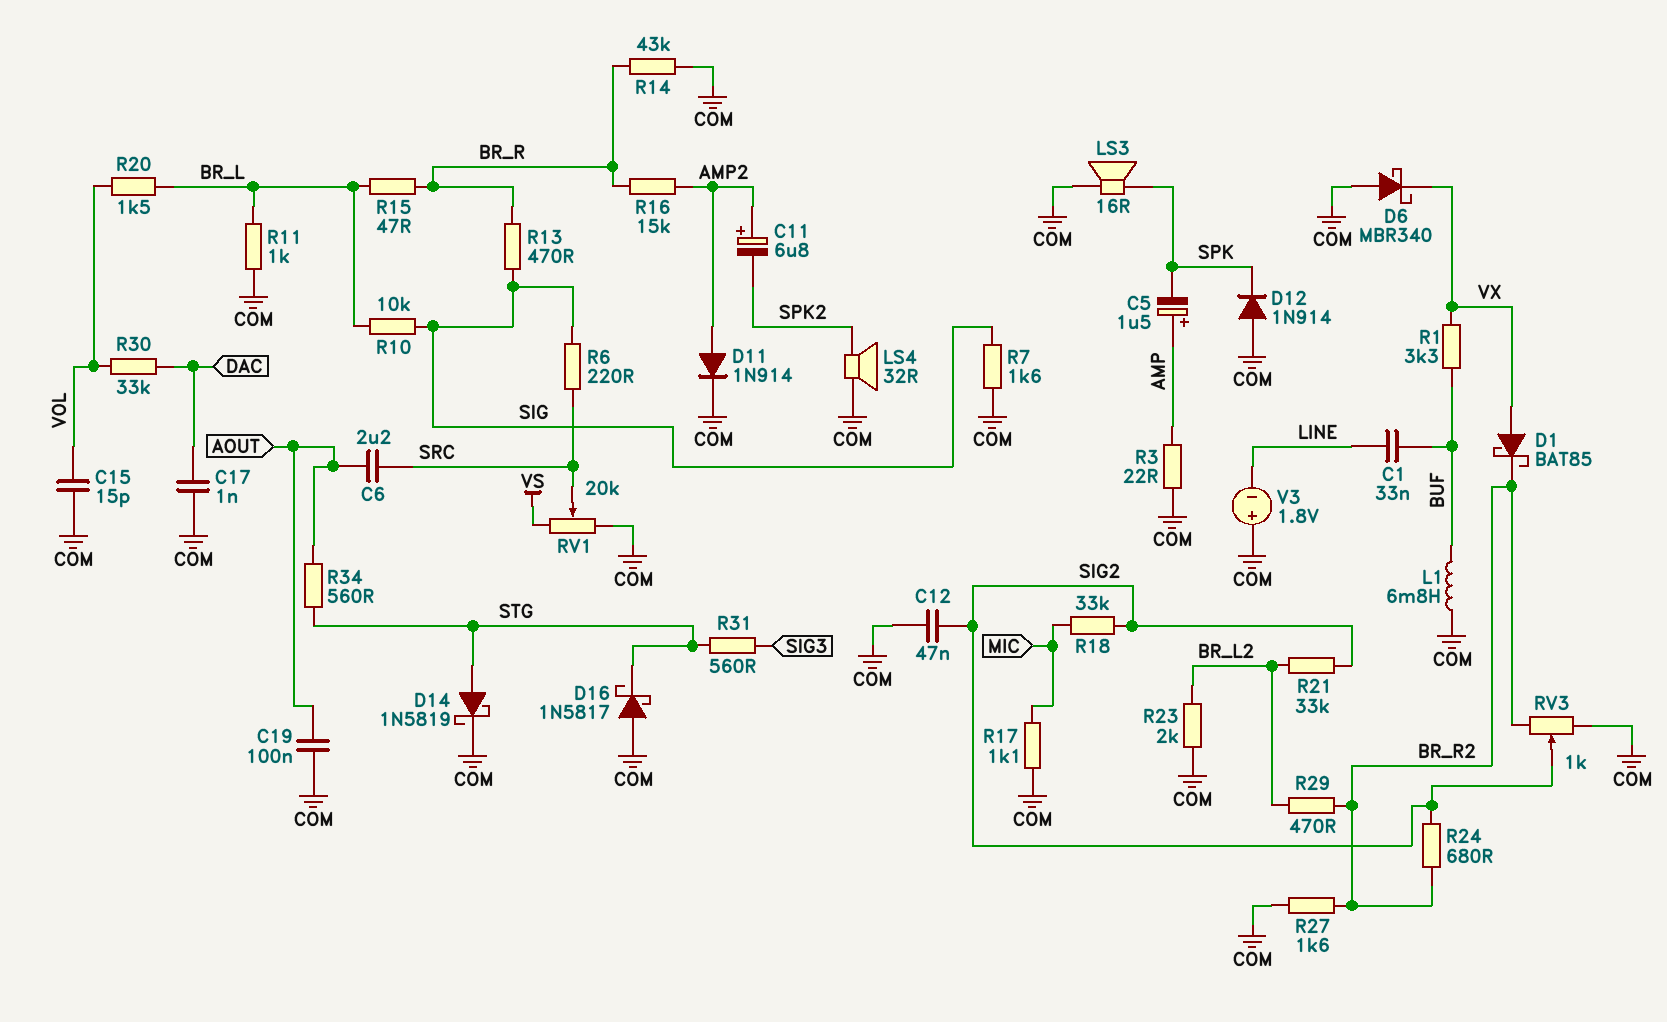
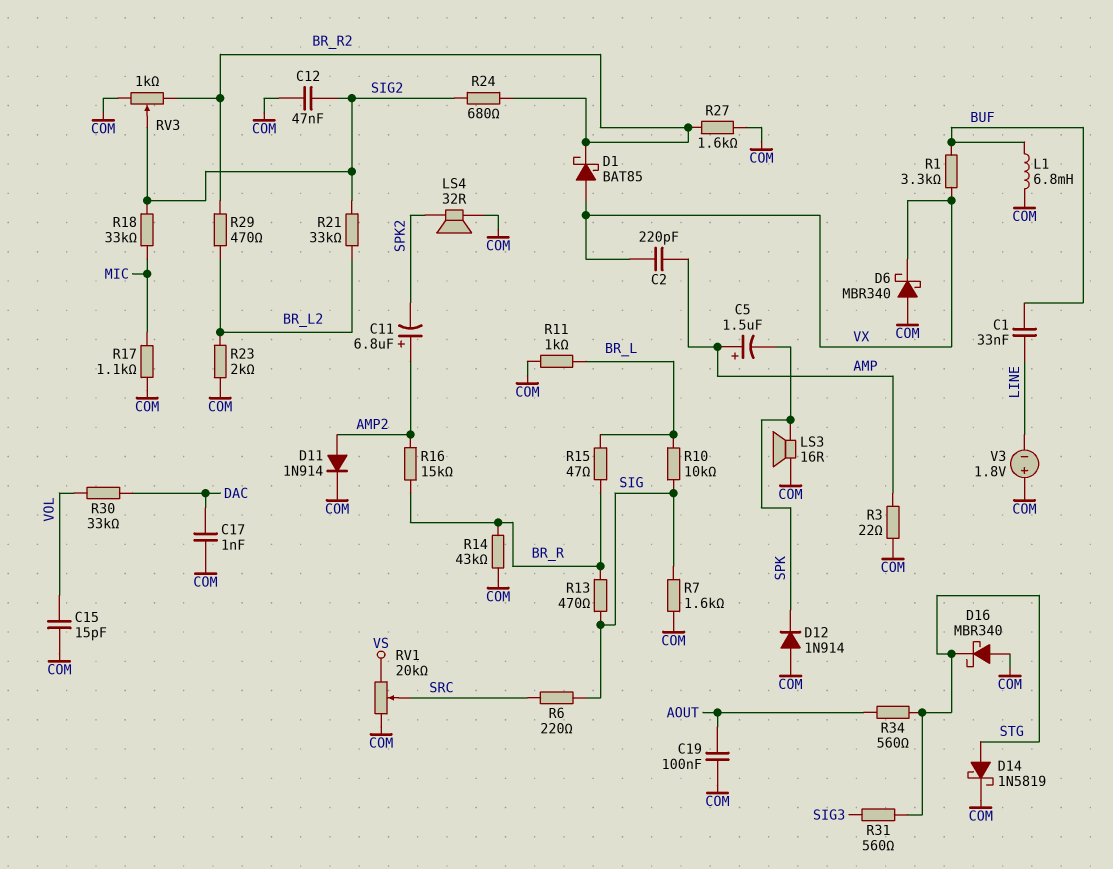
C2: none -> 220pF (AMP, VX)
C6: 2.2uF (AOUT, SRC) -> none
D16: schottky 1N5817 (A COM, K STG) -> schottky MBR340 (A COM, K STG)
R20: 1.5k (BR_L, VOL) -> none

